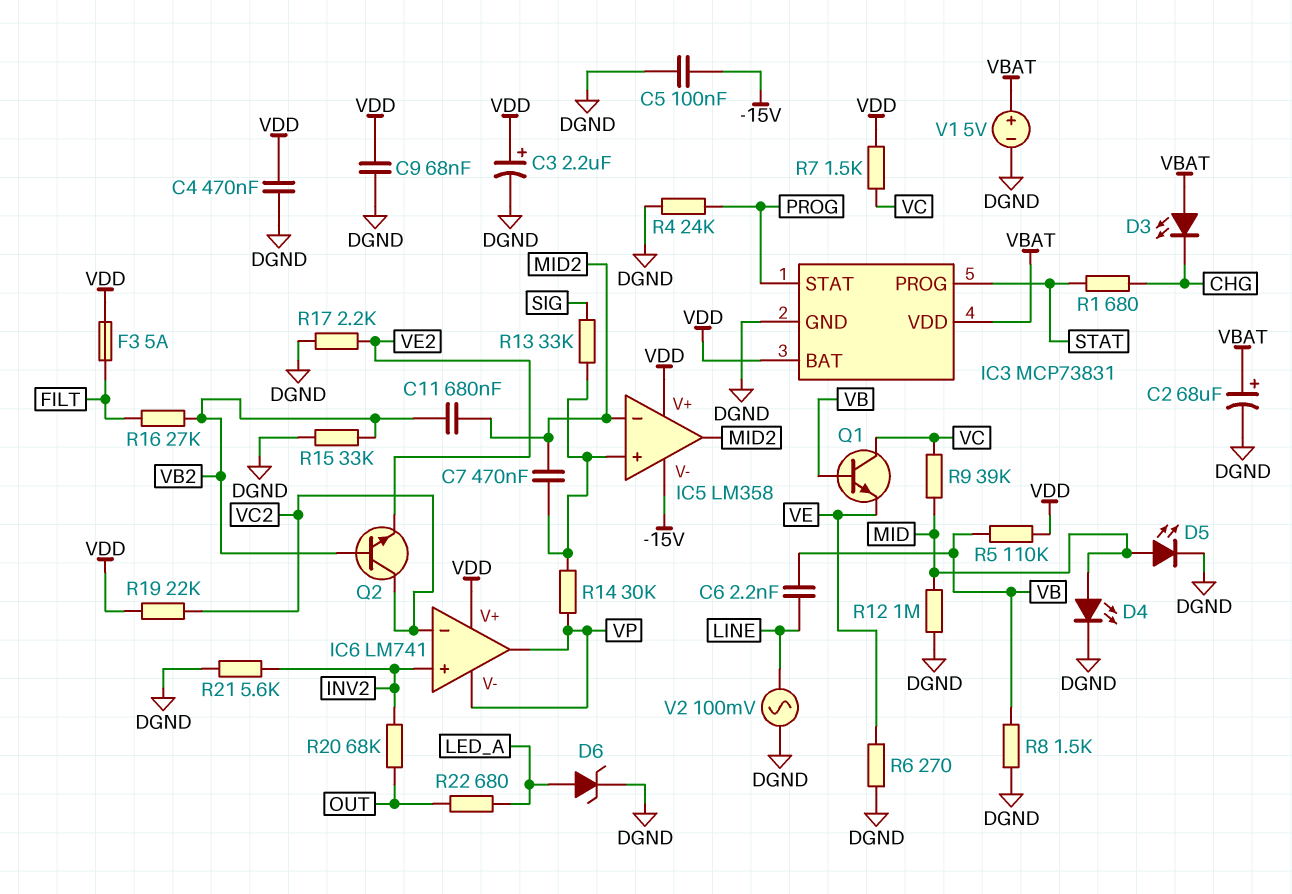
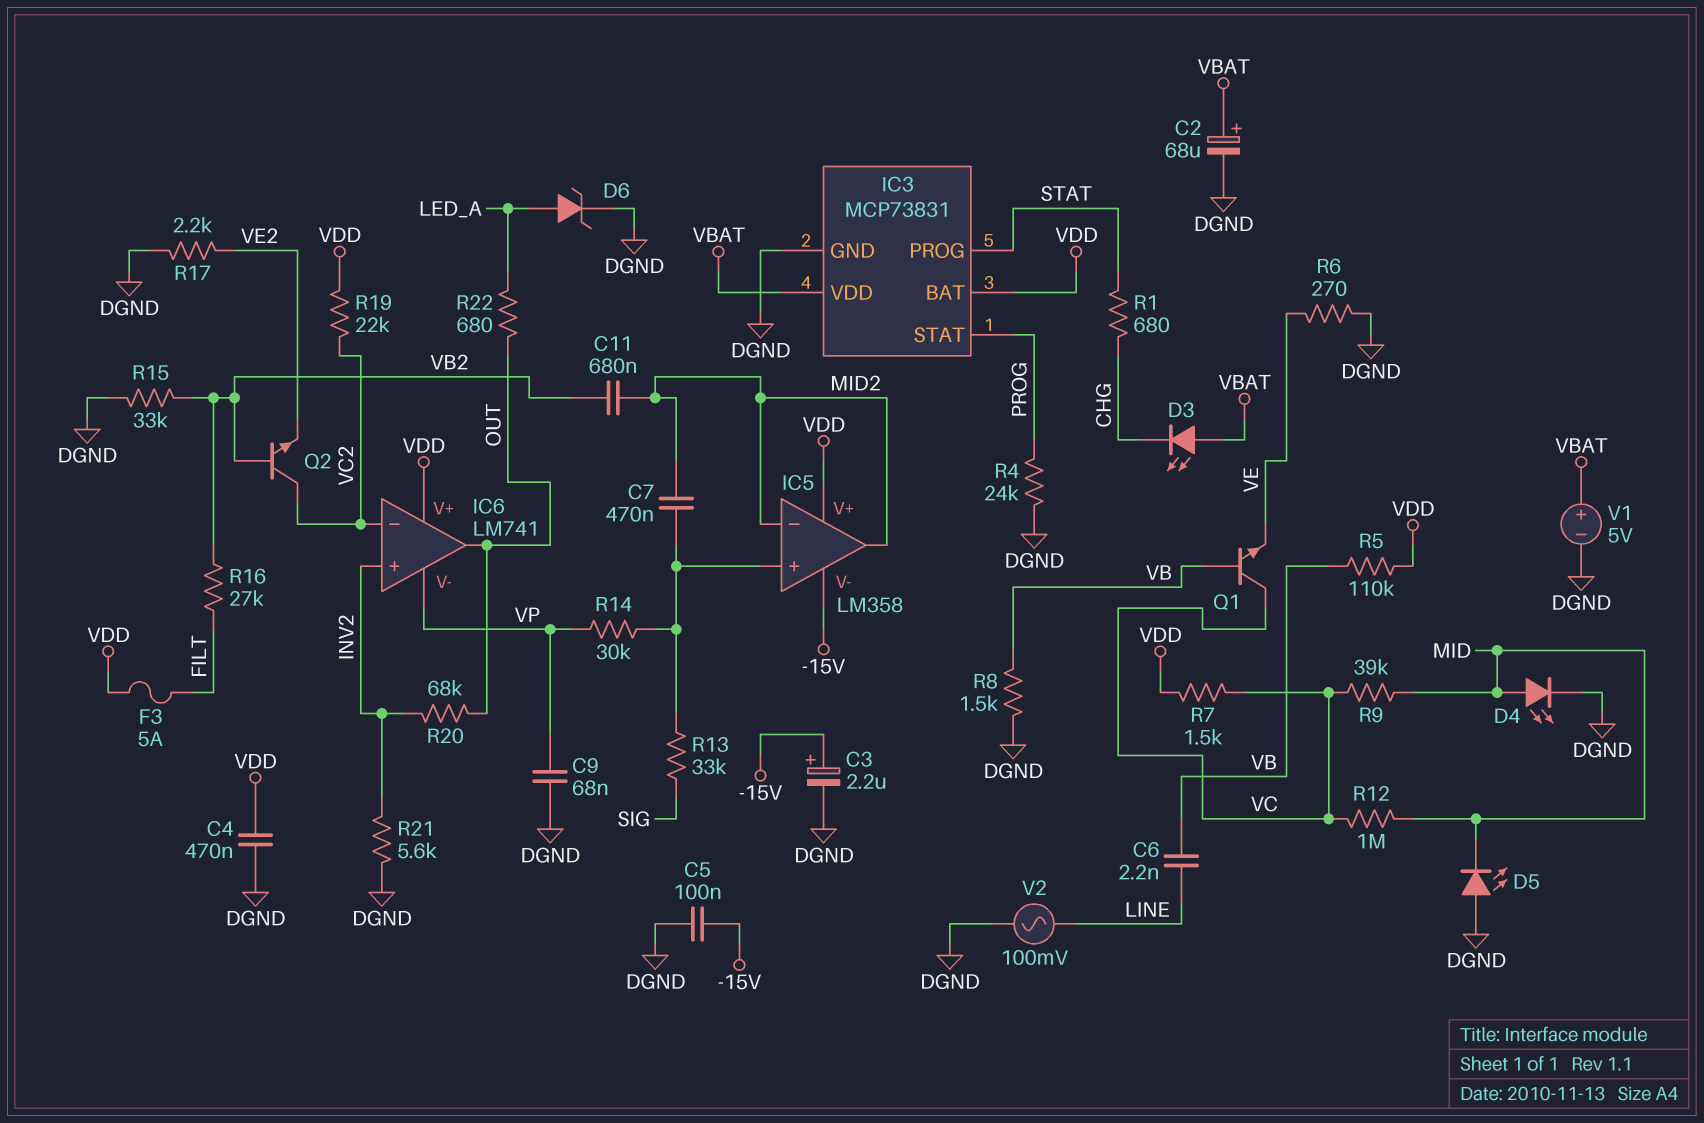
C3: 2.2uF (plus VDD, minus DGND) -> 2.2uF (plus -15V, minus DGND)
C9: 68nF (DGND, VDD) -> 68nF (DGND, VP)
D5: LED (A MID, K DGND) -> LED (A DGND, K MID)
IC6 pin out: VP -> OUT
R12: 1M (DGND, MID) -> 1M (MID, VC)

